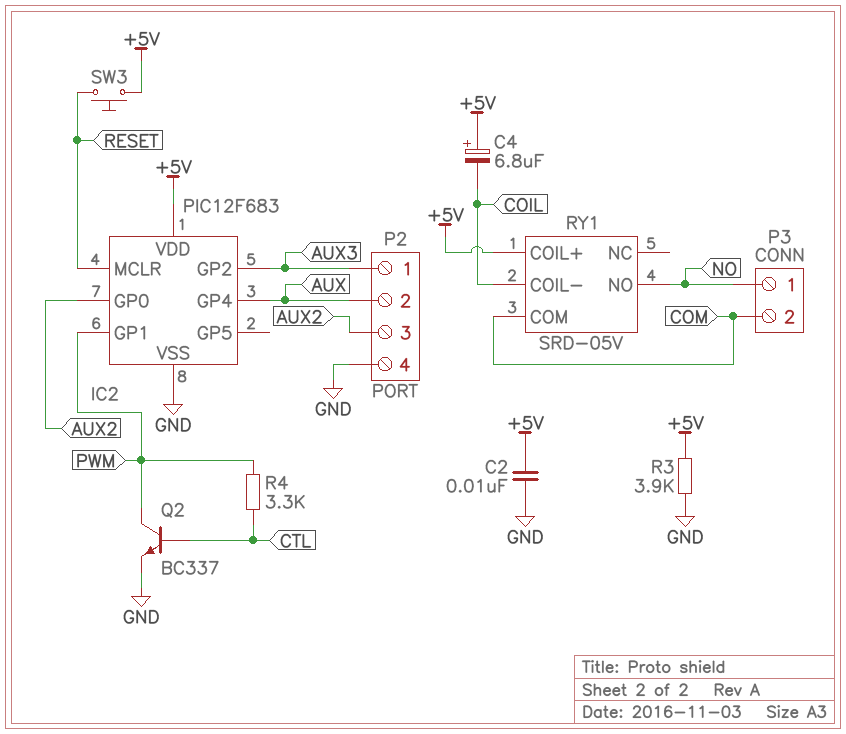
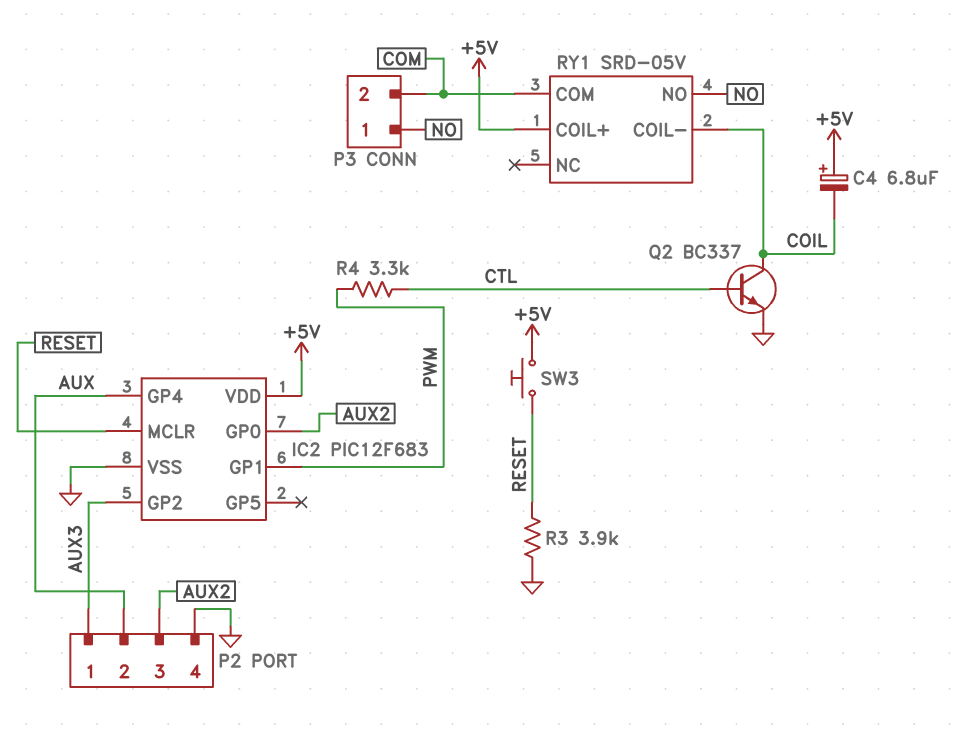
C2: 10nF (+5V, GND) -> none
Q2: NPN BC337 (B CTL, C PWM, E GND) -> NPN BC337 (B CTL, C COIL, E GND)
R3: 3.9k (+5V, GND) -> 3.9k (GND, RESET)

